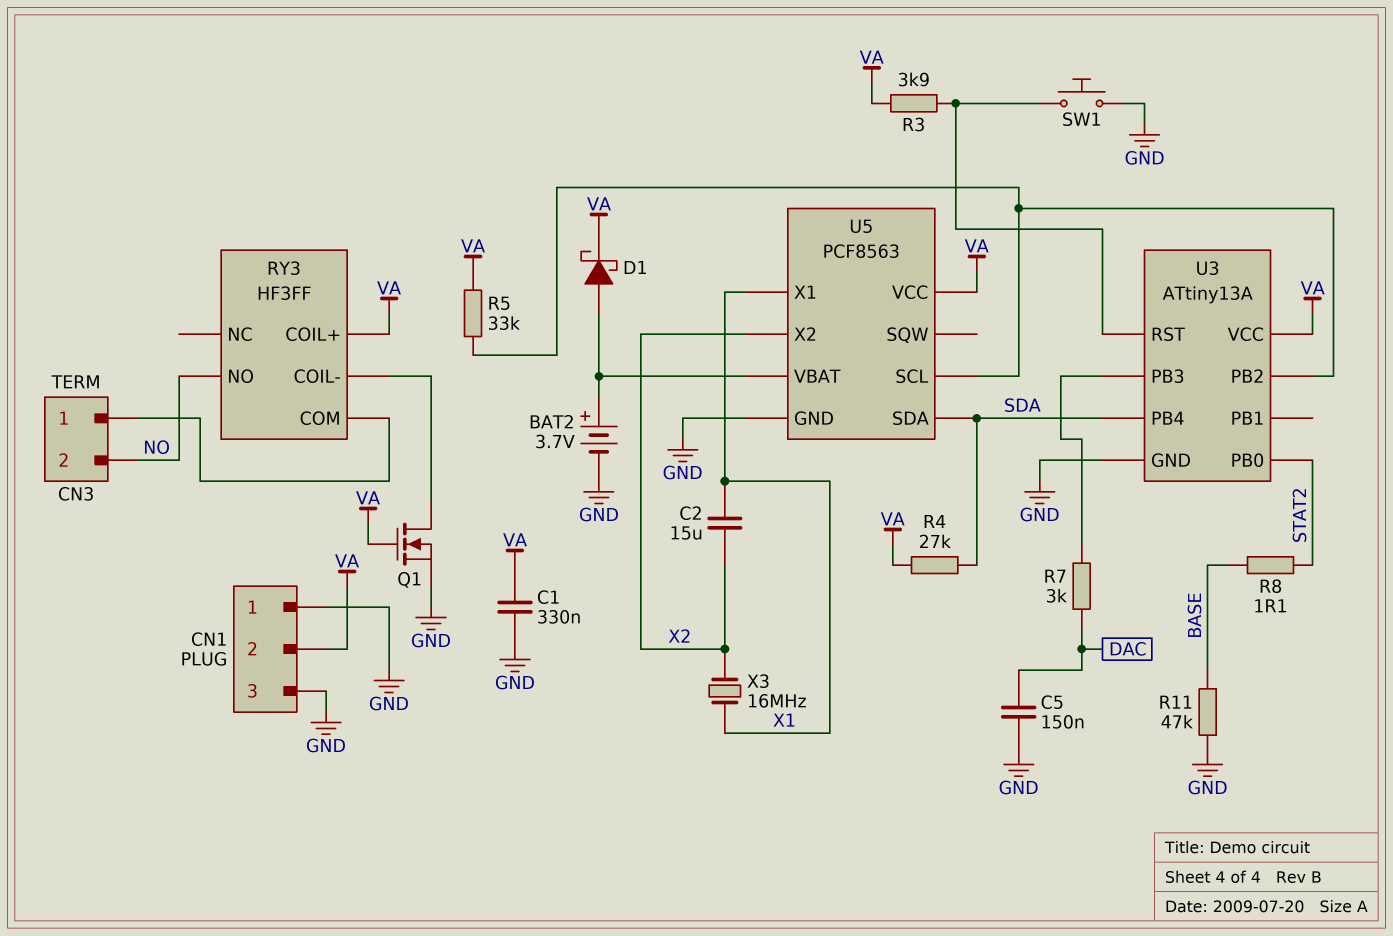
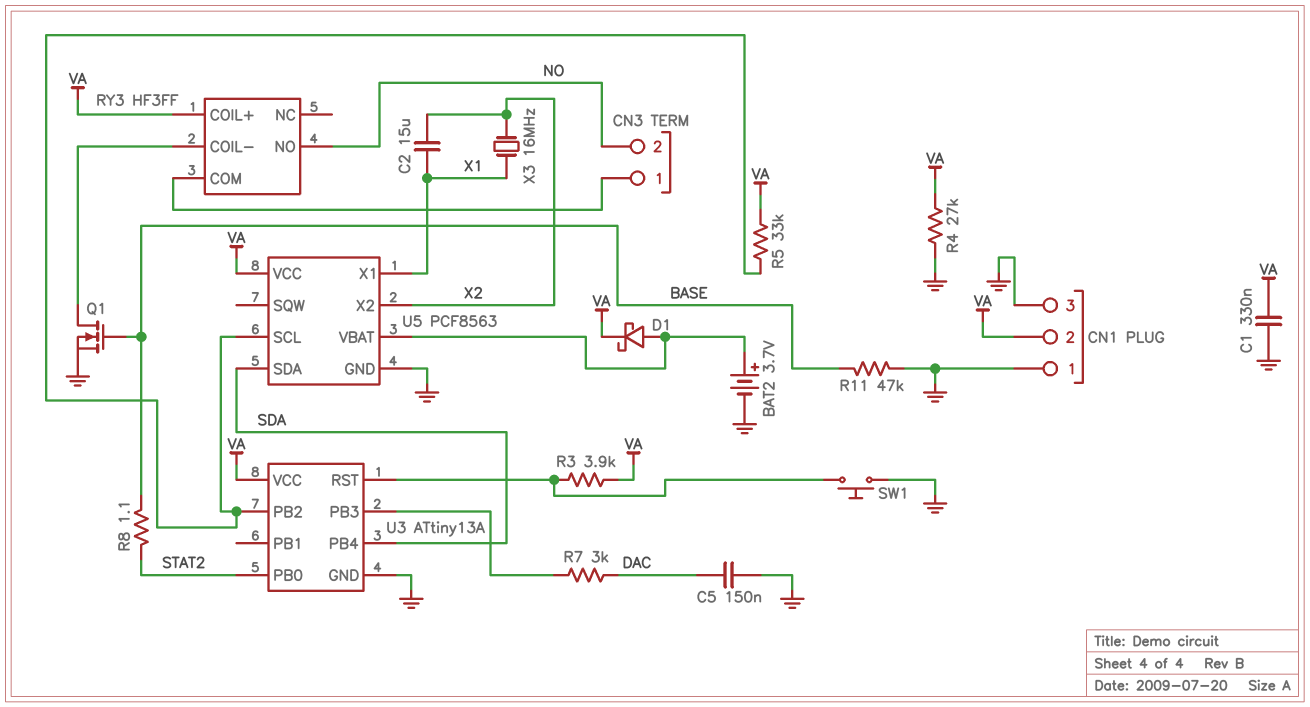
Q1: NMOS (G VA, D RY3/COIL-, S GND) -> NMOS (G BASE, D RY3/COIL-, S GND)
R4: 27k (SDA, VA) -> 27k (GND, VA)

